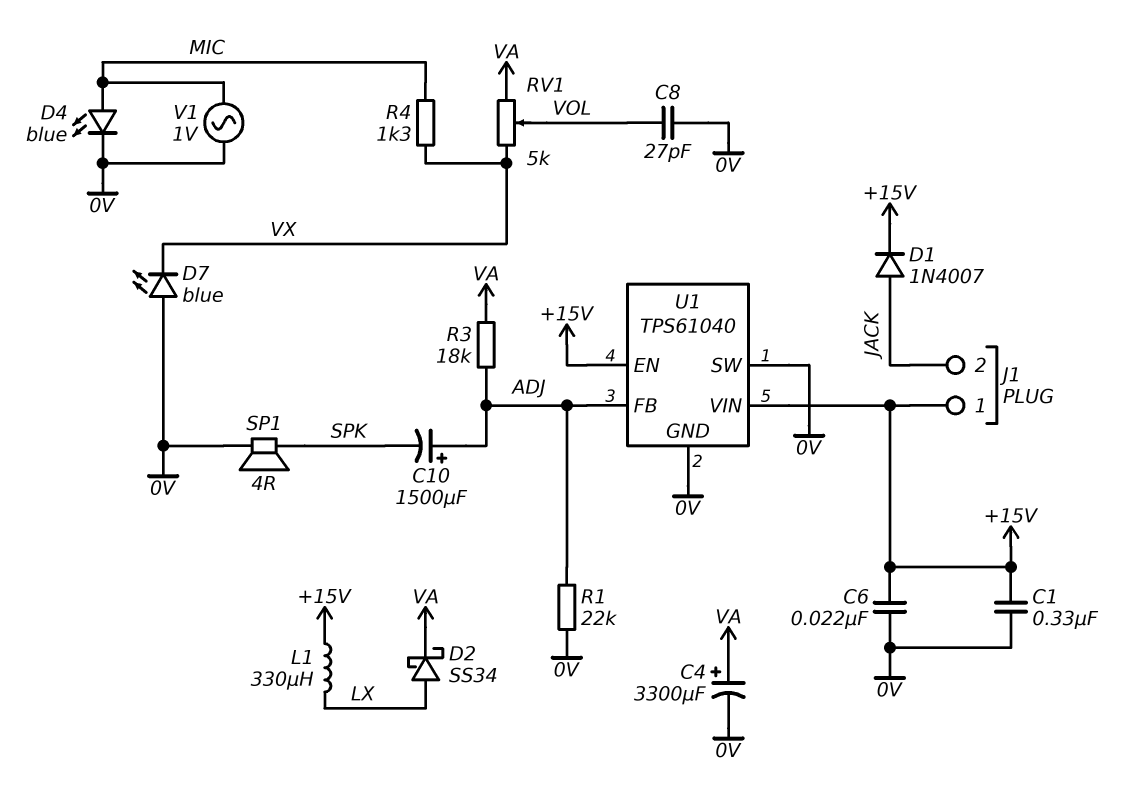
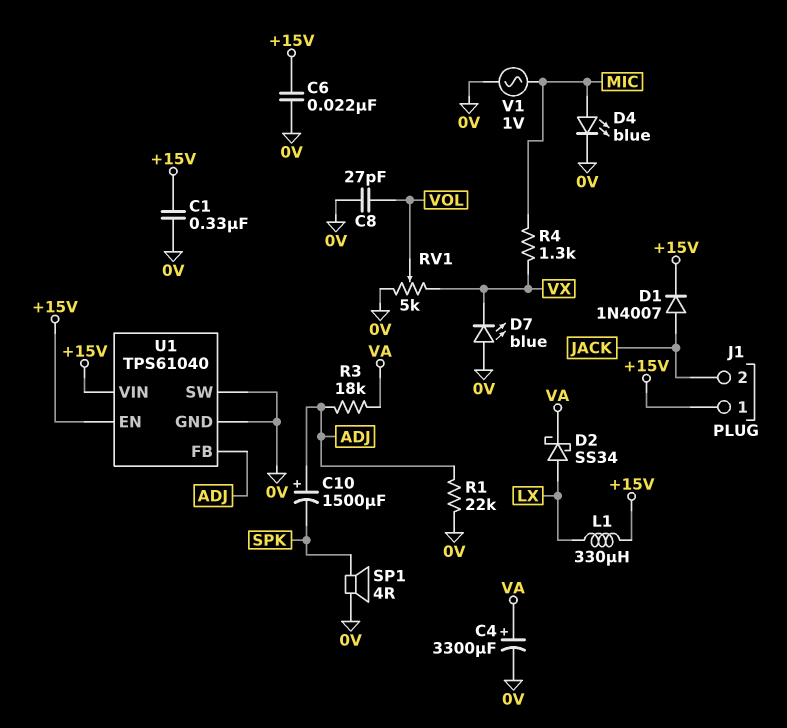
RV1: 5k (VA, VX, wiper VOL) -> 5k (0V, VX, wiper VOL)

